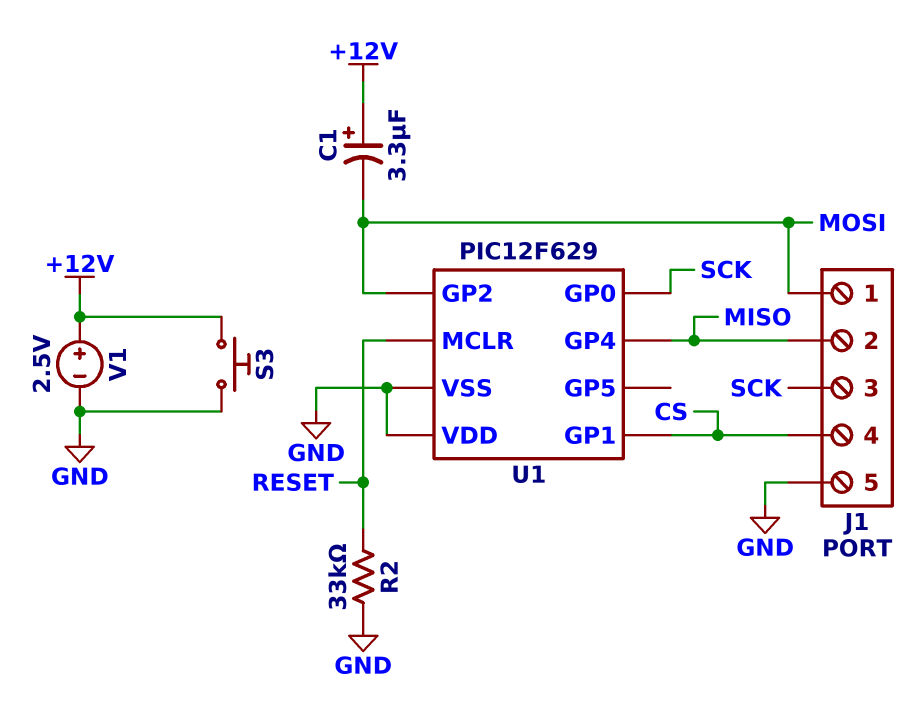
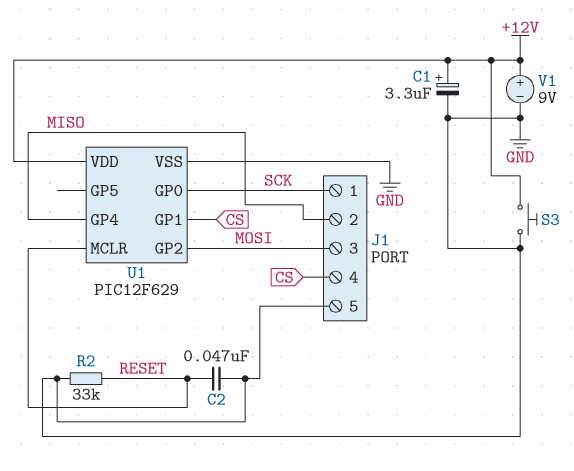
C1: 3.3uF (plus +12V, minus MOSI) -> 3.3uF (plus +12V, minus GND)
C2: none -> 47nF (GND, RESET)
J1 pin 1: MOSI -> SCK
J1 pin 3: SCK -> MOSI
U1 pin VDD: GND -> +12V
V1: 2.5V (plus +12V, minus GND) -> 9V (plus +12V, minus GND)

